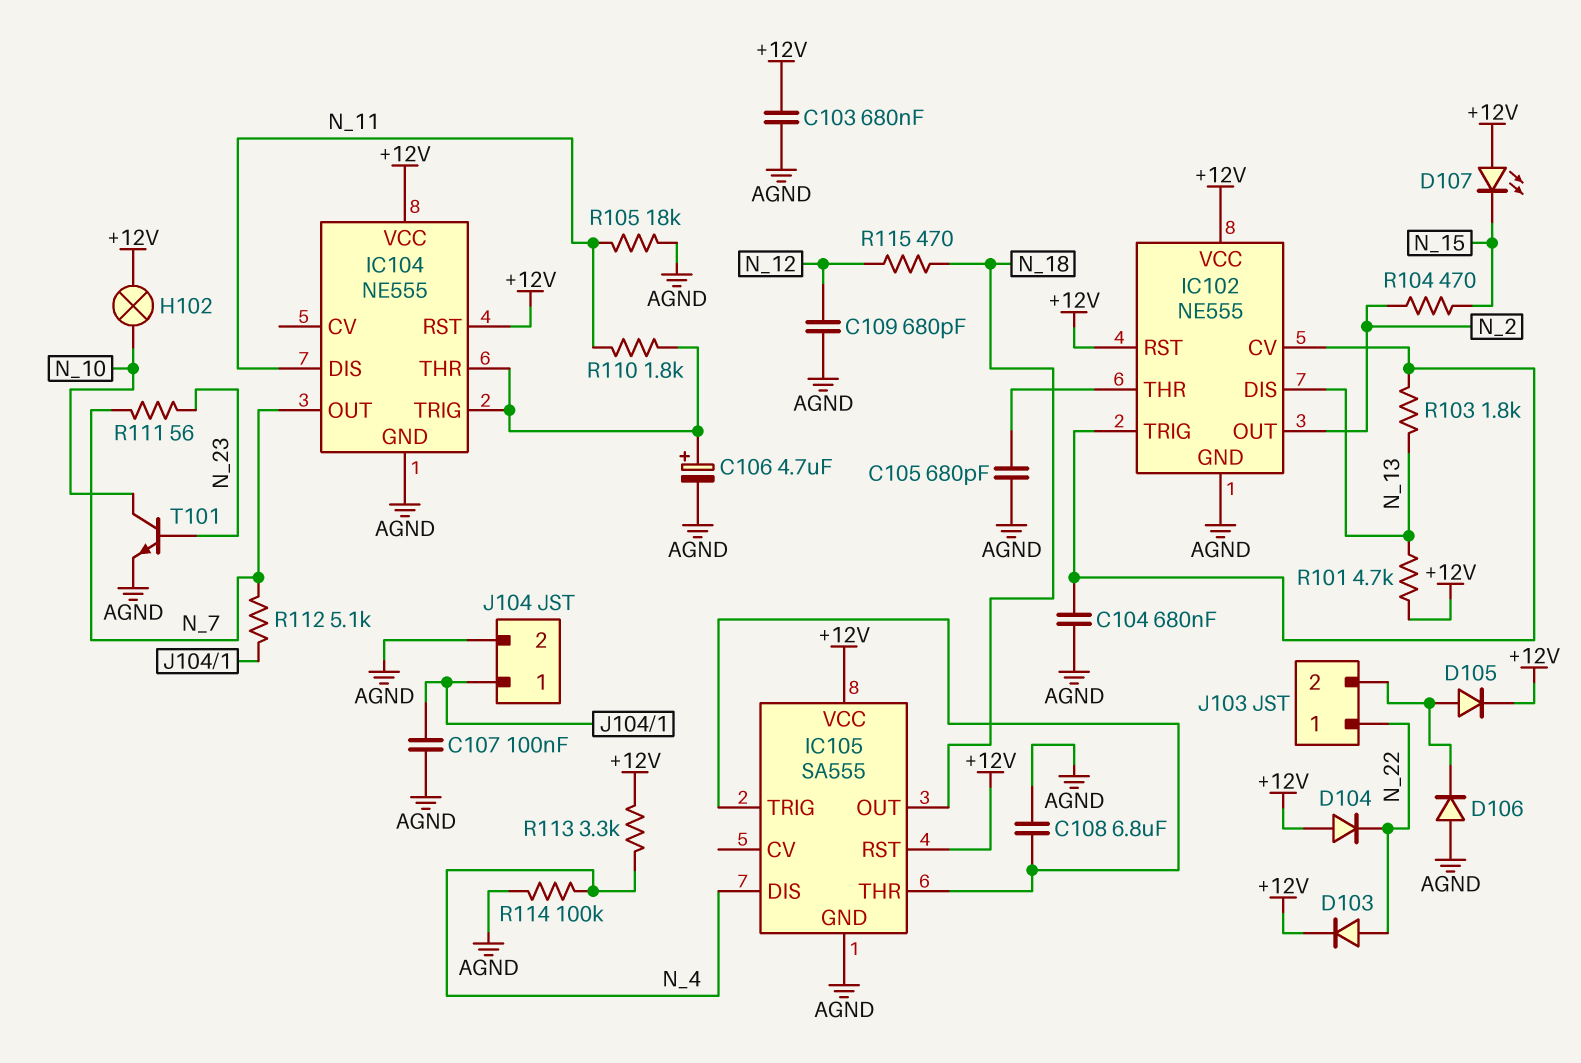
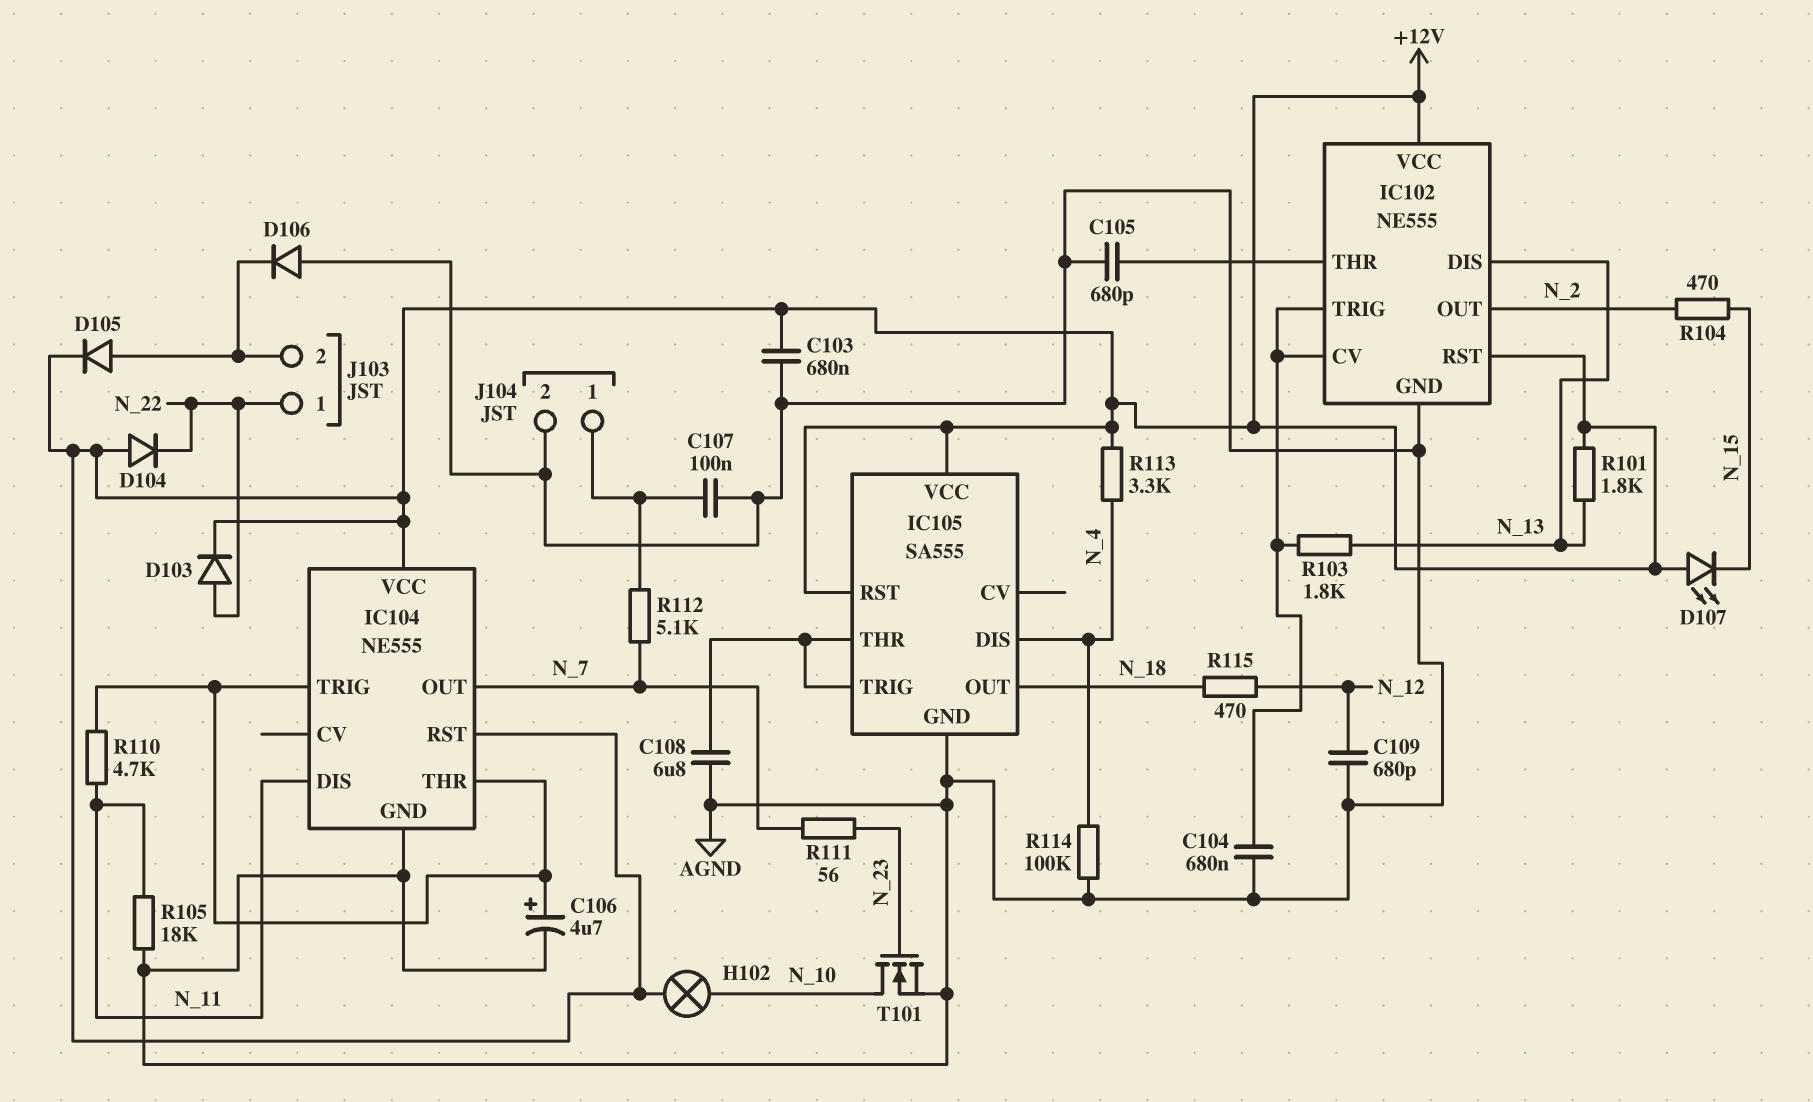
R101: 4.7k (+12V, N_13) -> 1.8k (+12V, N_13)
R110: 1.8k (IC104/THR, N_11) -> 4.7k (IC104/THR, N_11)
T101: NPN (B N_23, C N_10, E AGND) -> NMOS (G N_23, D N_10, S AGND)

